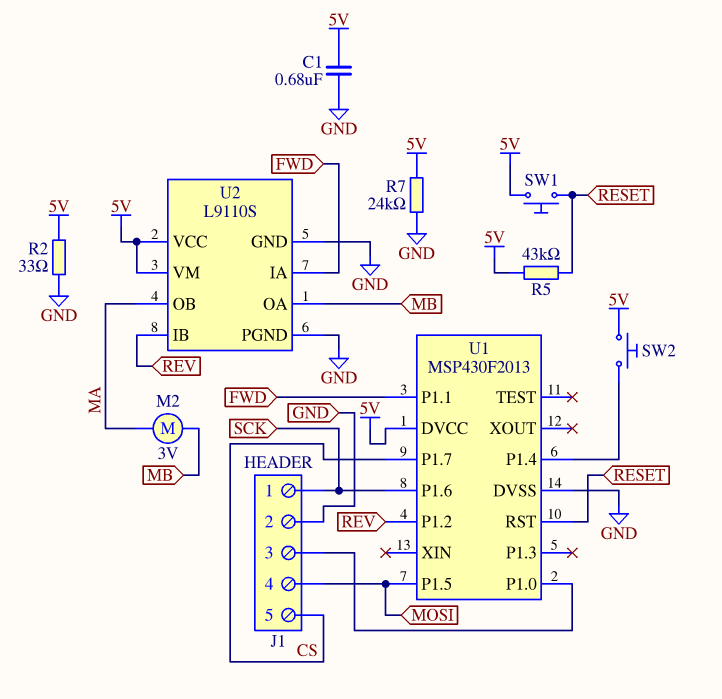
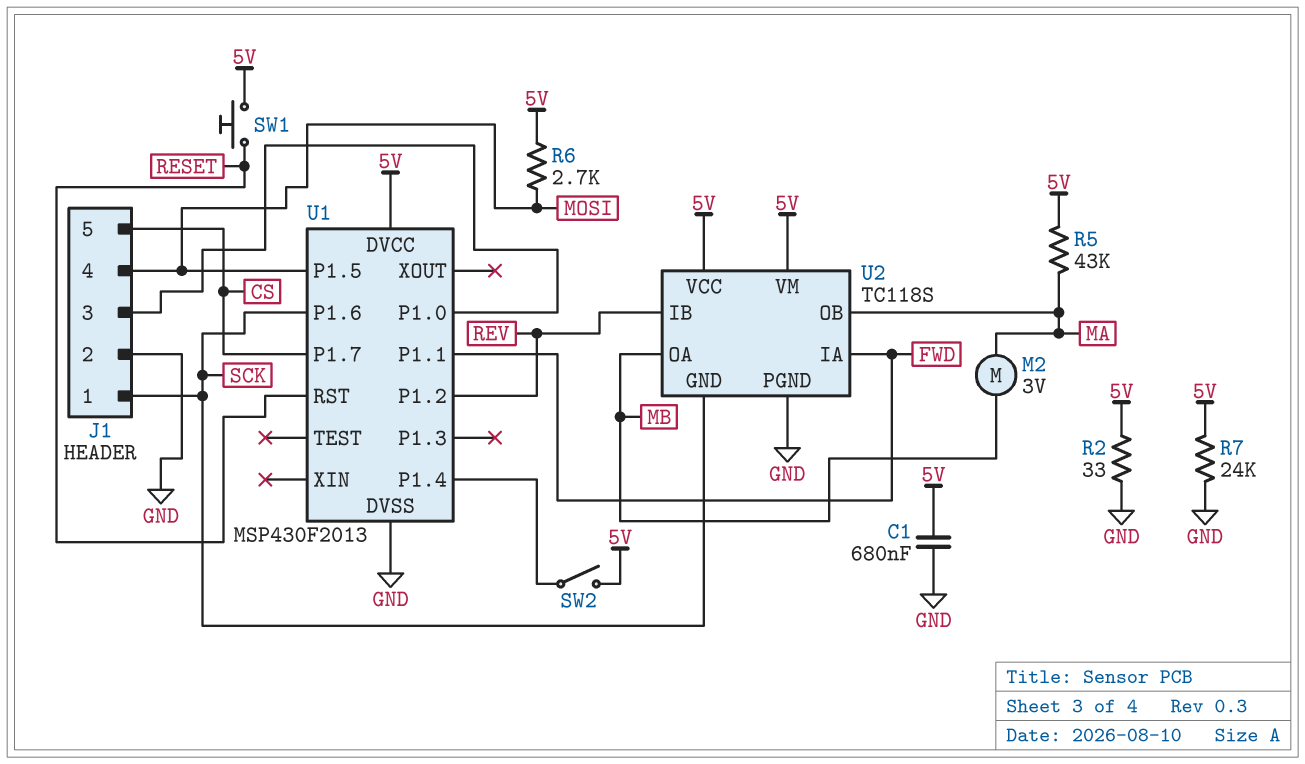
R5: 43k (5V, RESET) -> 43k (5V, MA)
R6: none -> 2.7k (5V, MOSI)
SW2: button (5V, U1/P1.4) -> switch (5V, U1/P1.4)
U2: L9110S -> TC118S
U2 pin GND: GND -> SCK

